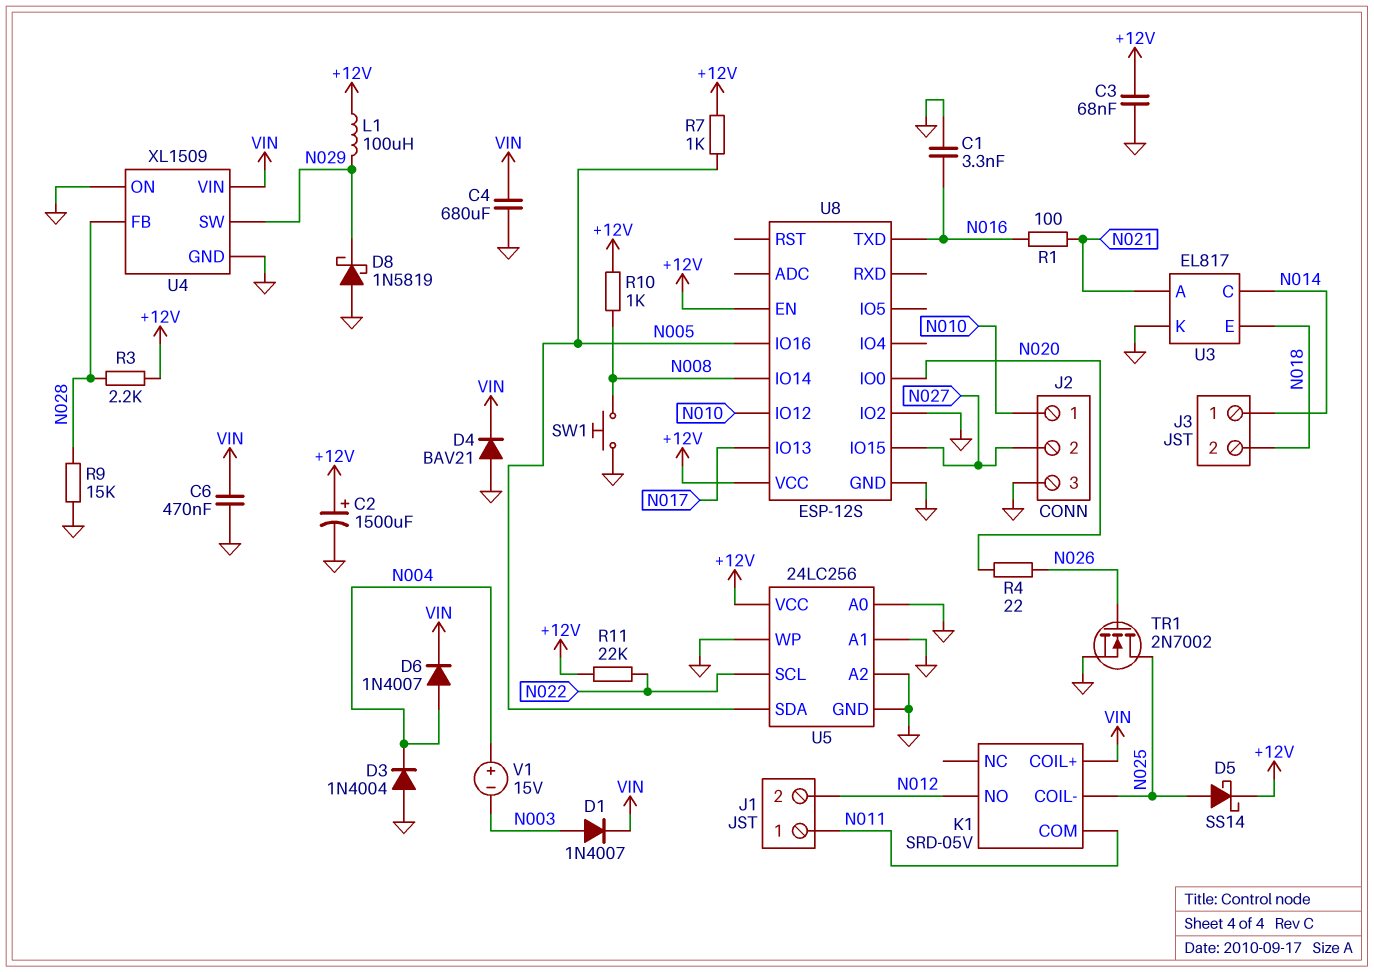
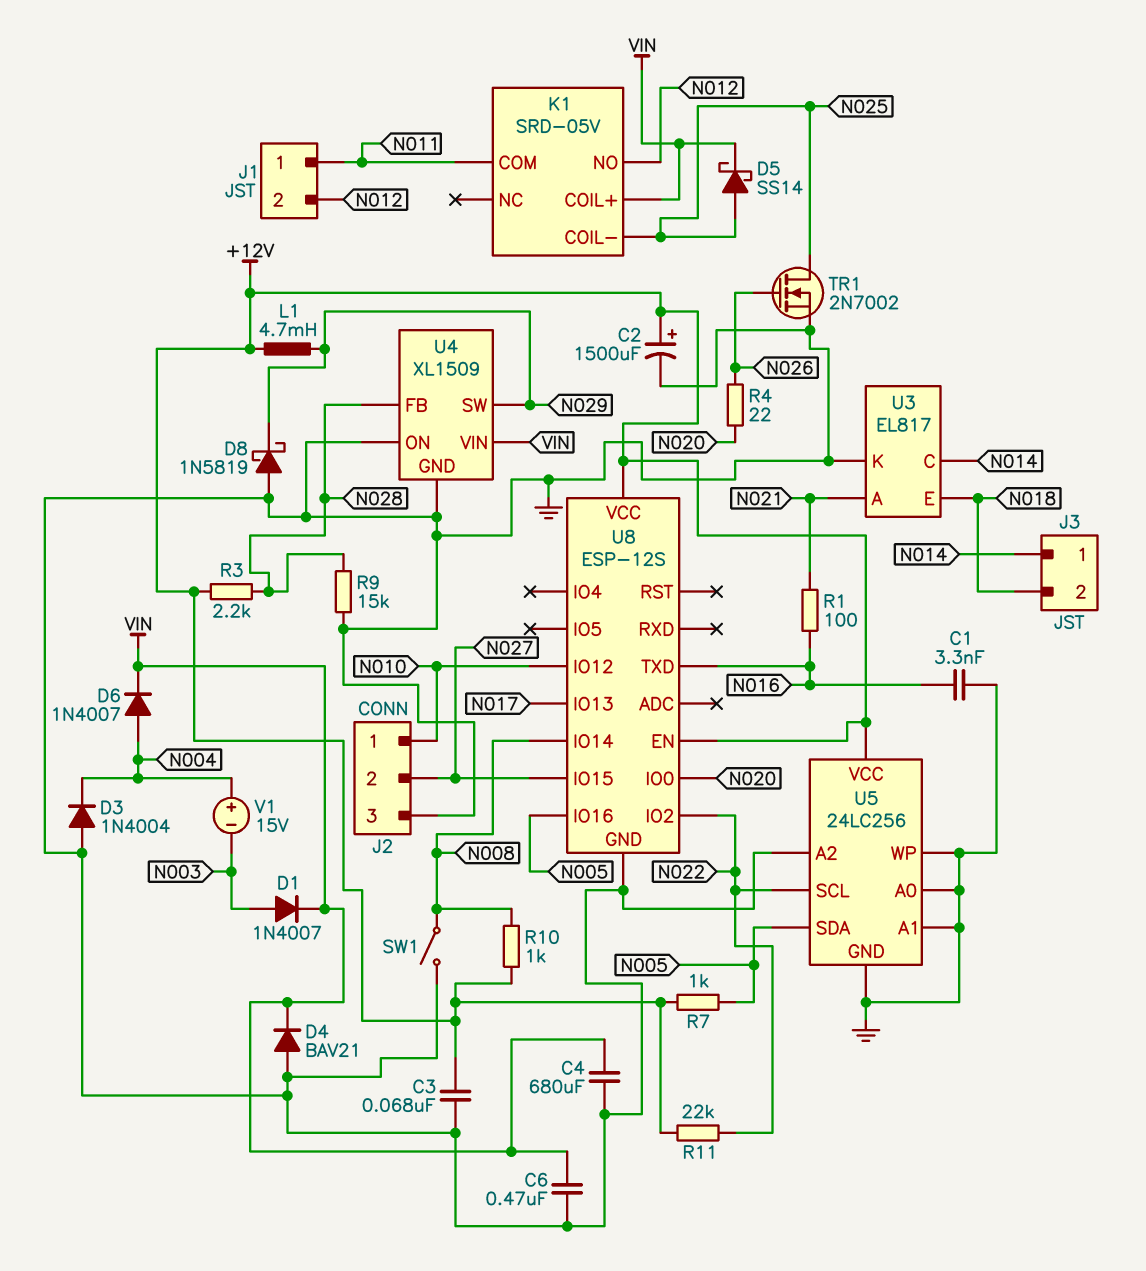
D5: schottky SS14 (A N025, K +12V) -> schottky SS14 (A N025, K VIN)
L1: 100uH (+12V, N029) -> 4.7mH (+12V, N029)
SW1: button (GND, N008) -> switch (GND, N008)
U8 pin IO2: GND -> N022

